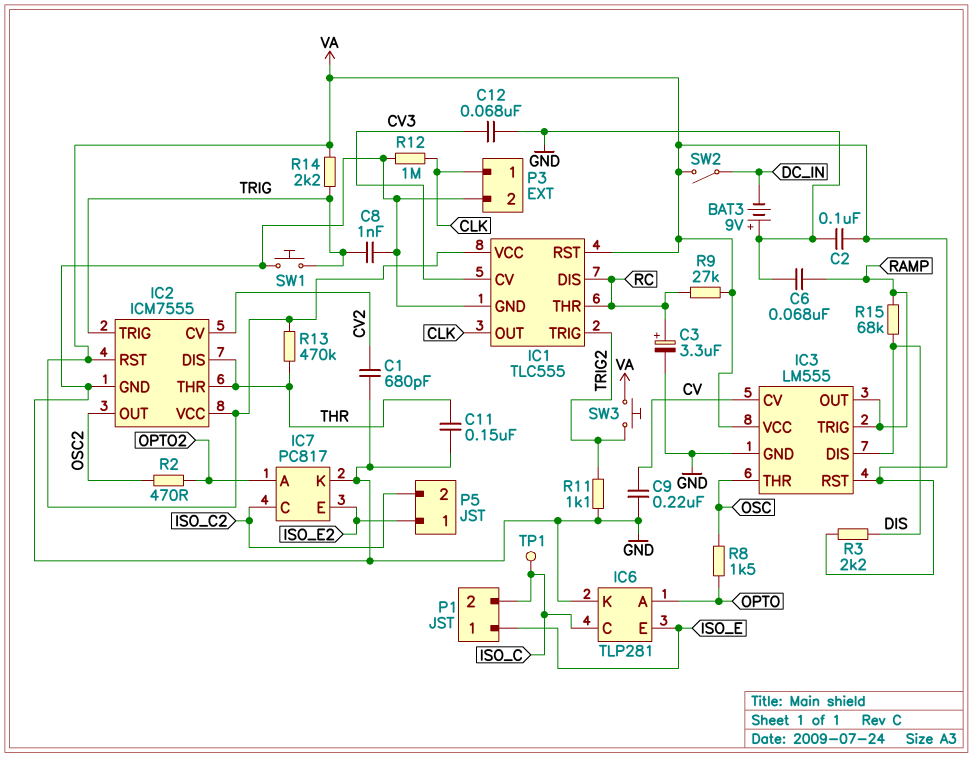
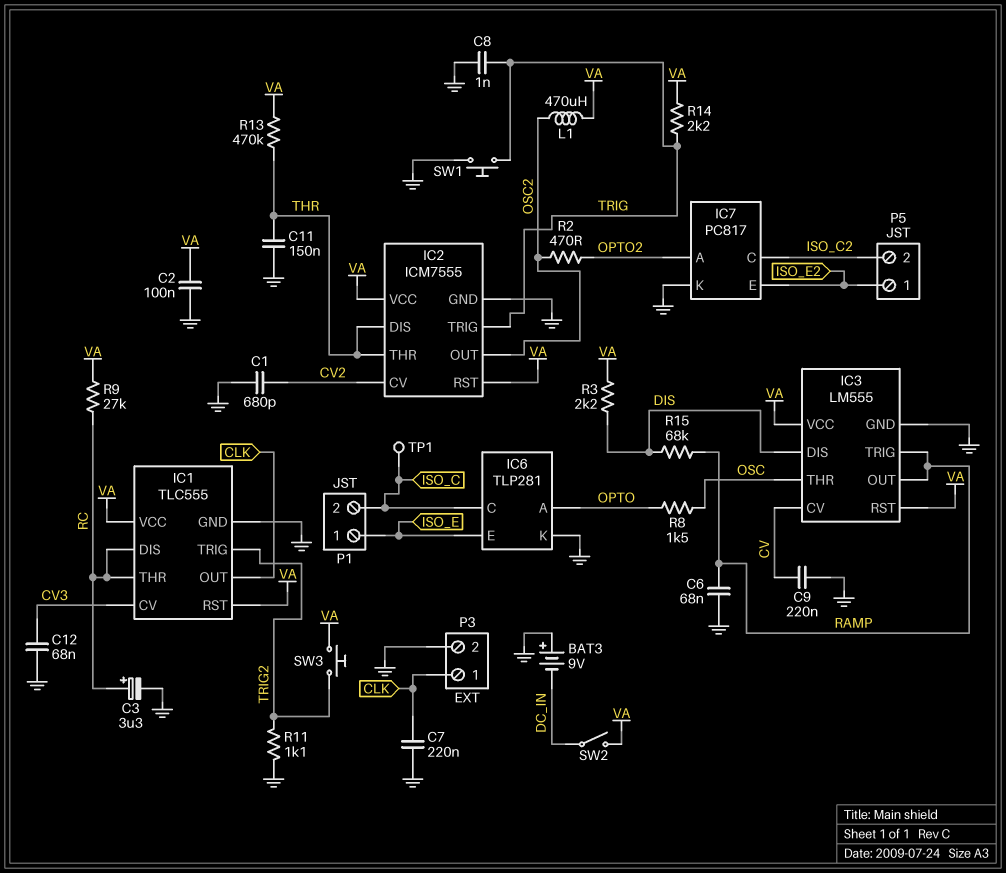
C7: none -> 220nF (CLK, GND)
L1: none -> 470uH (OSC2, VA)
R12: 1M (CLK, GND) -> none

